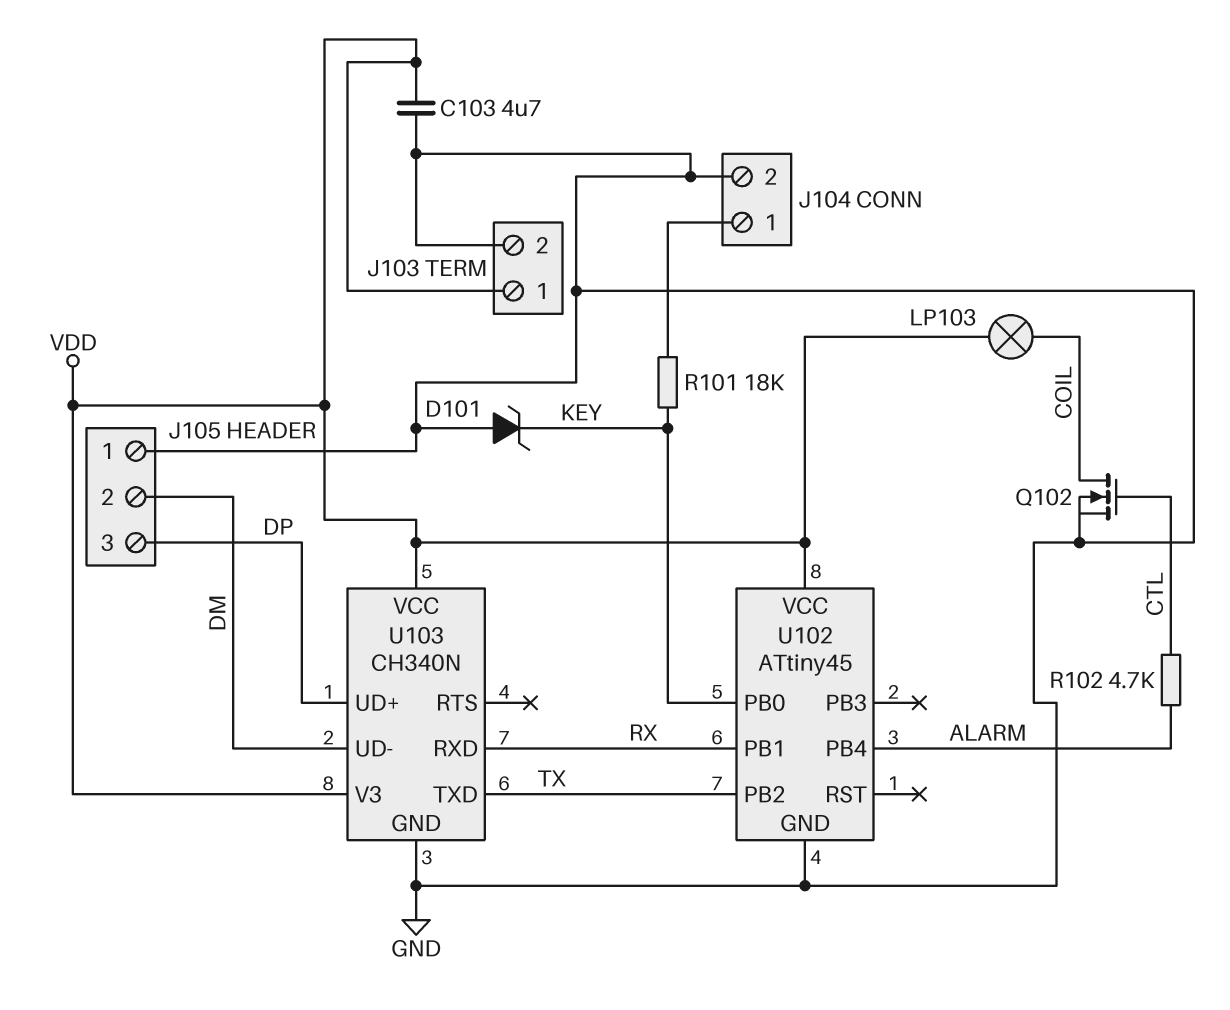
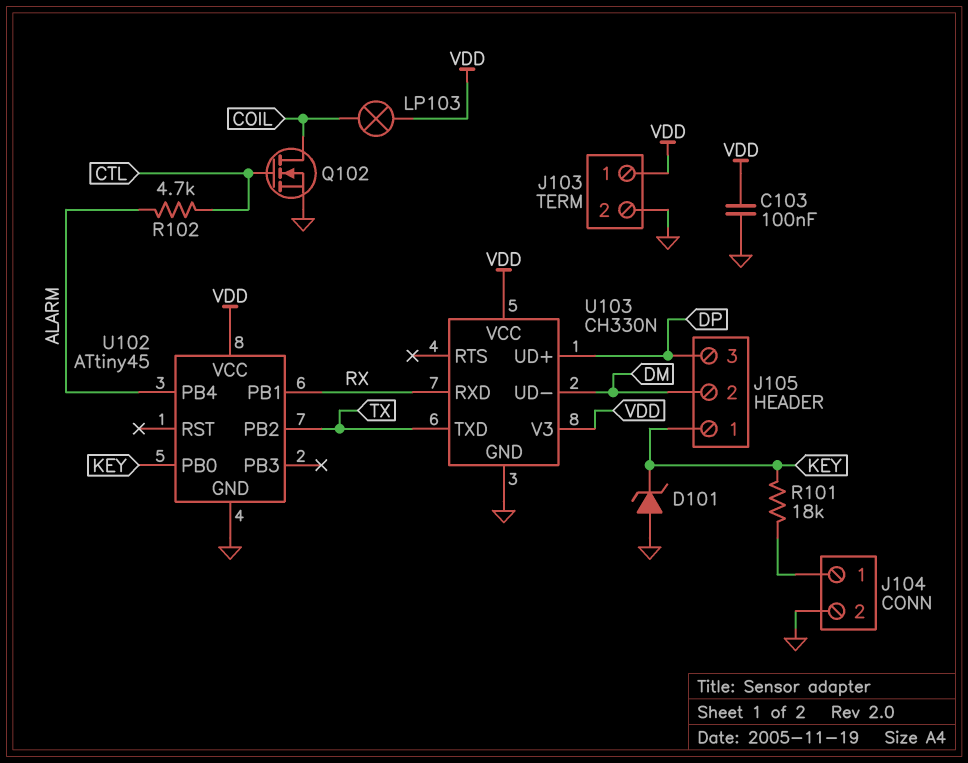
C103: 4.7uF (GND, VDD) -> 100nF (GND, VDD)
J105 pin 1: GND -> KEY
U103: CH340N -> CH330N

